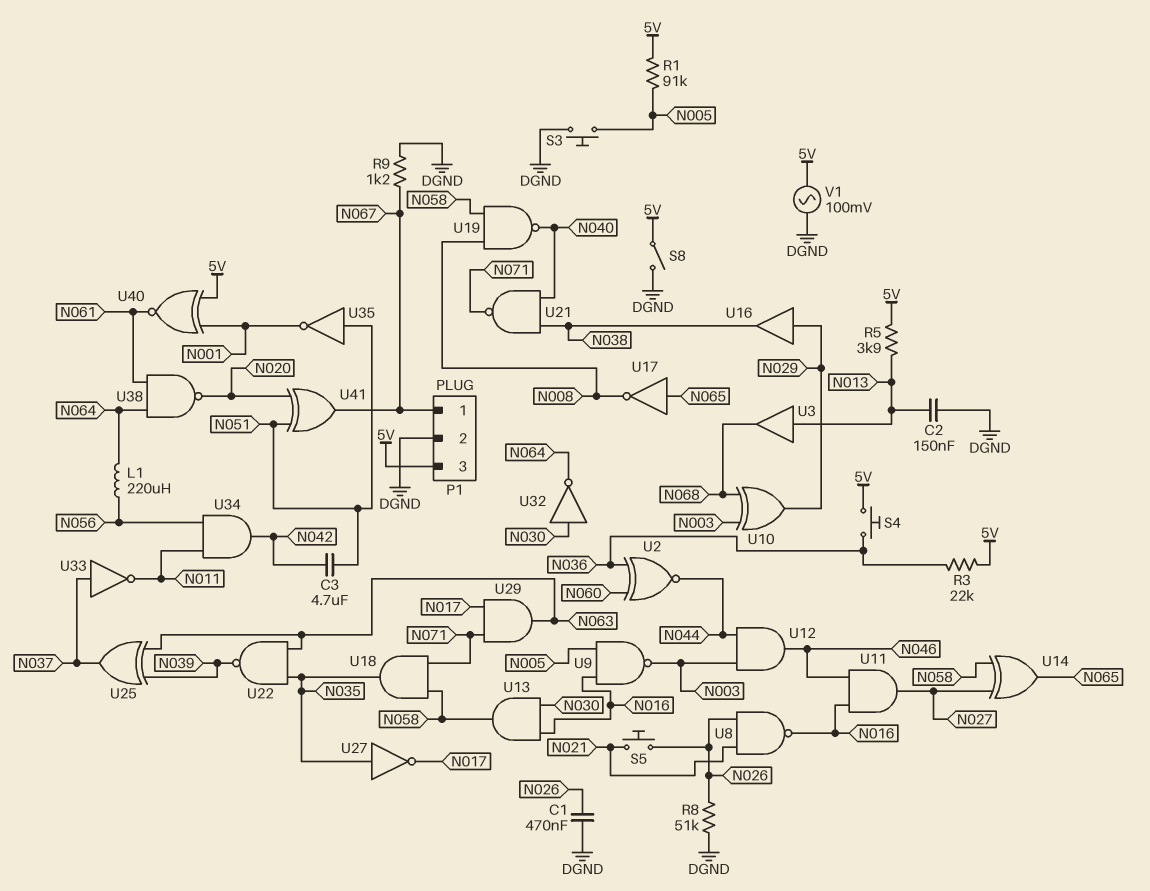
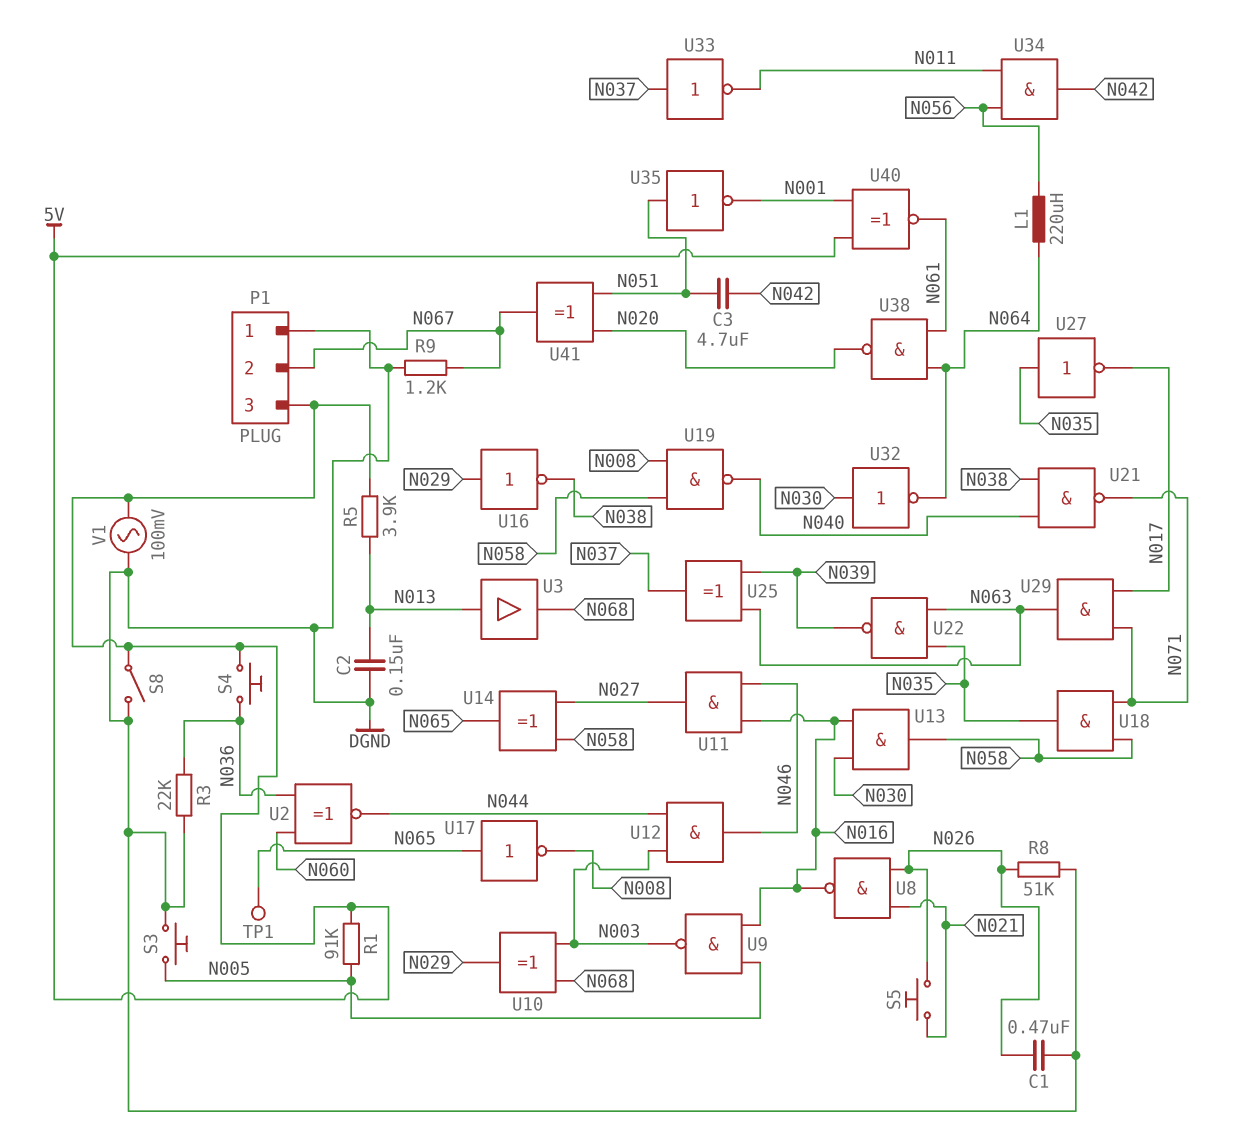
P1 pin 1: N067 -> DGND
P1 pin 2: DGND -> N067
R3: 22k (5V, N036) -> 22k (DGND, N036)
TP1: none -> test point (N065)
U16: buffer (in N029, out N038) -> NOT (in N029, out N038)

